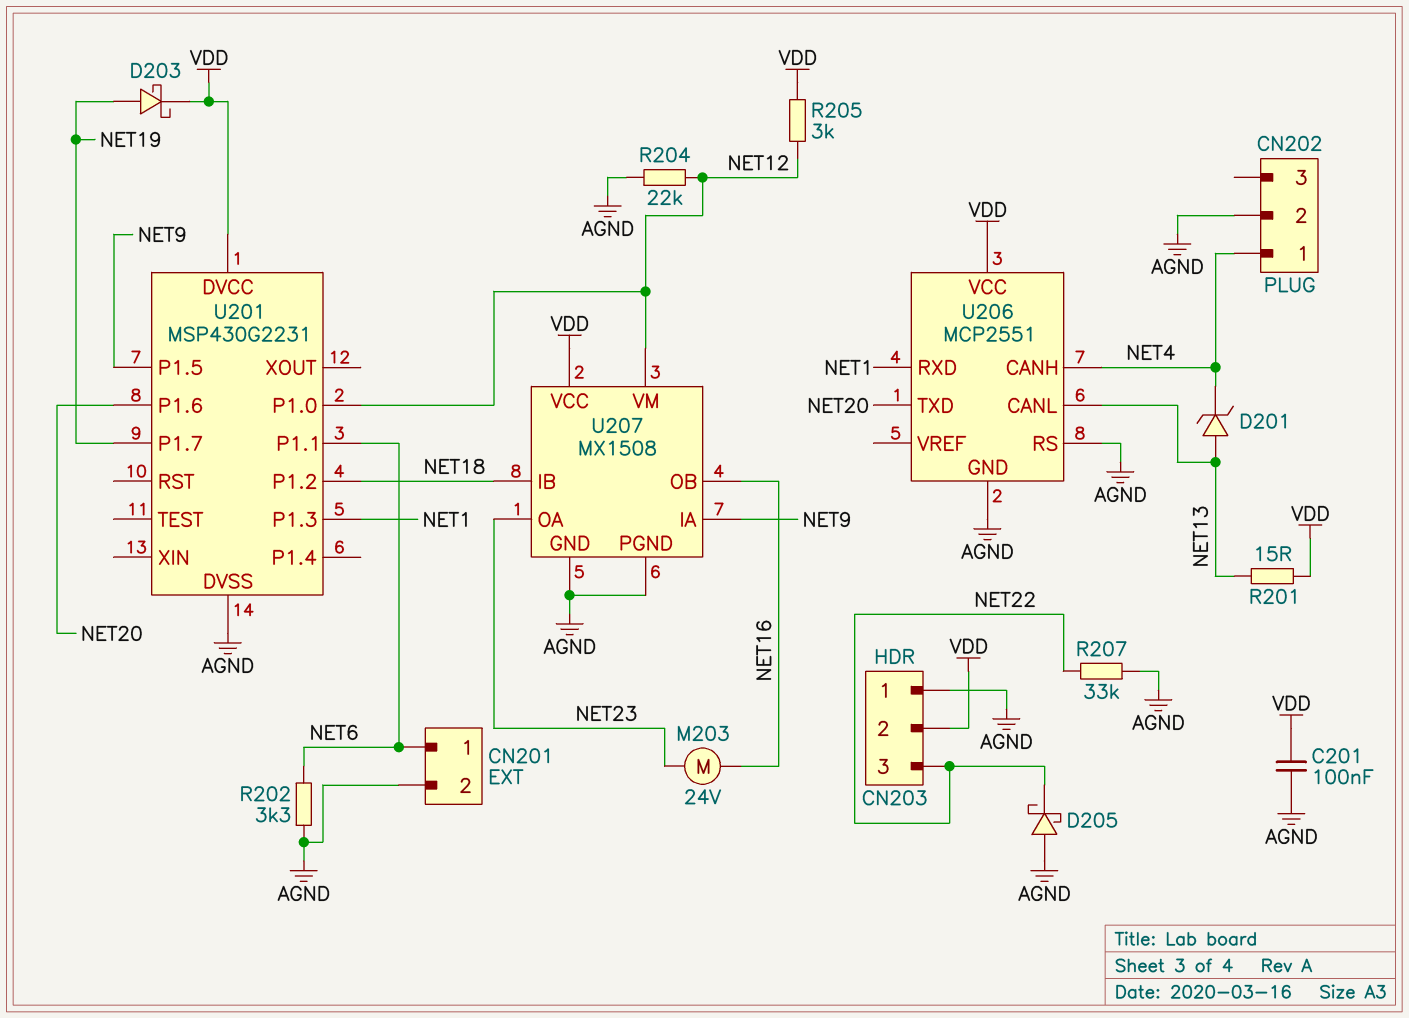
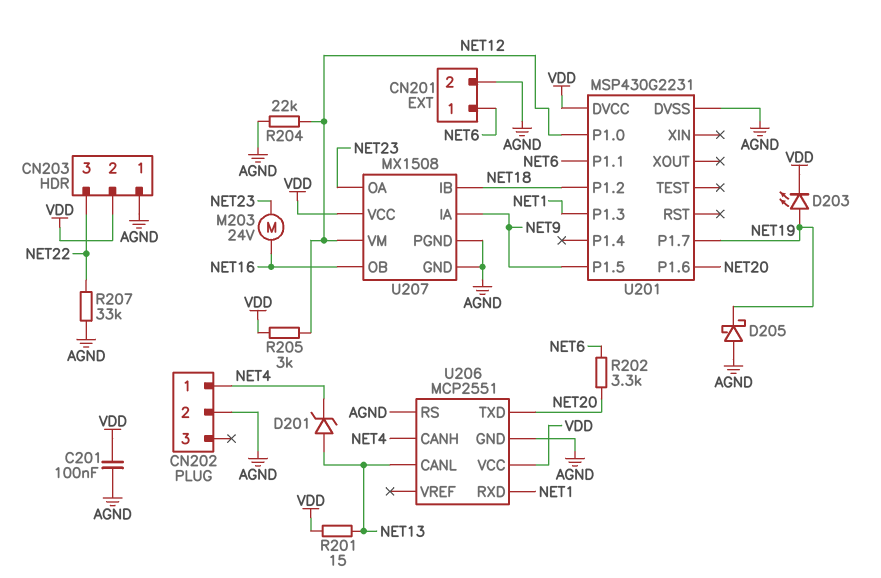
D203: schottky (A NET19, K VDD) -> LED (A NET19, K VDD)
D205: schottky (A AGND, K NET22) -> schottky (A AGND, K NET19)
R202: 3.3k (AGND, NET6) -> 3.3k (NET6, NET20)

